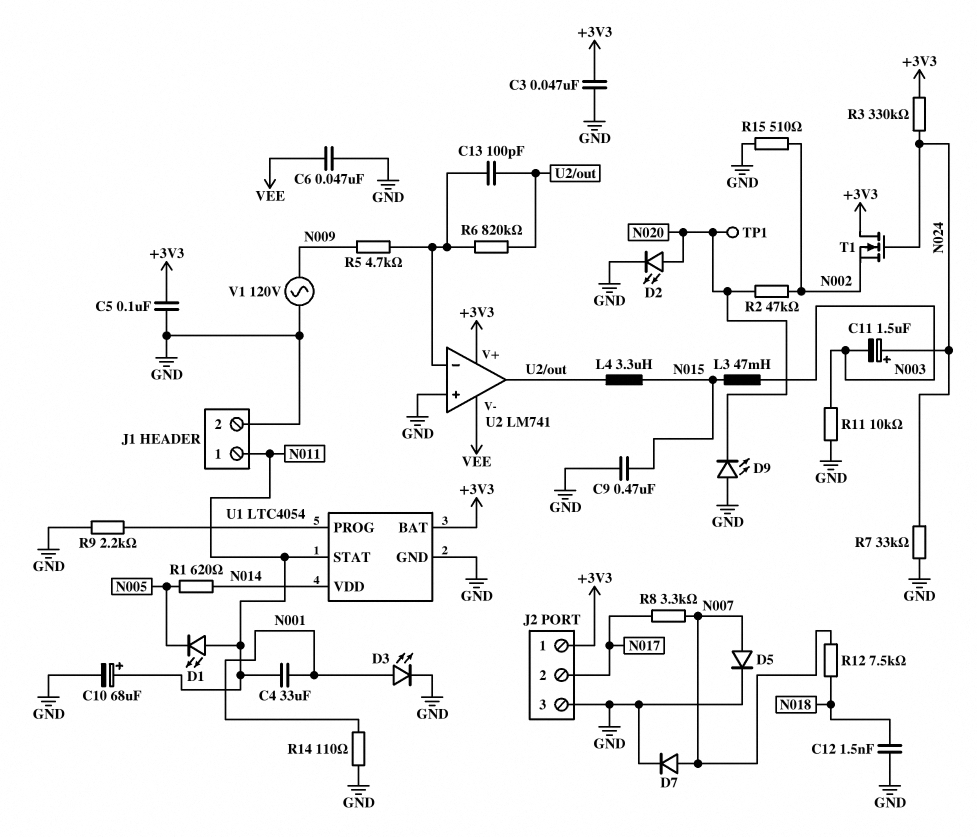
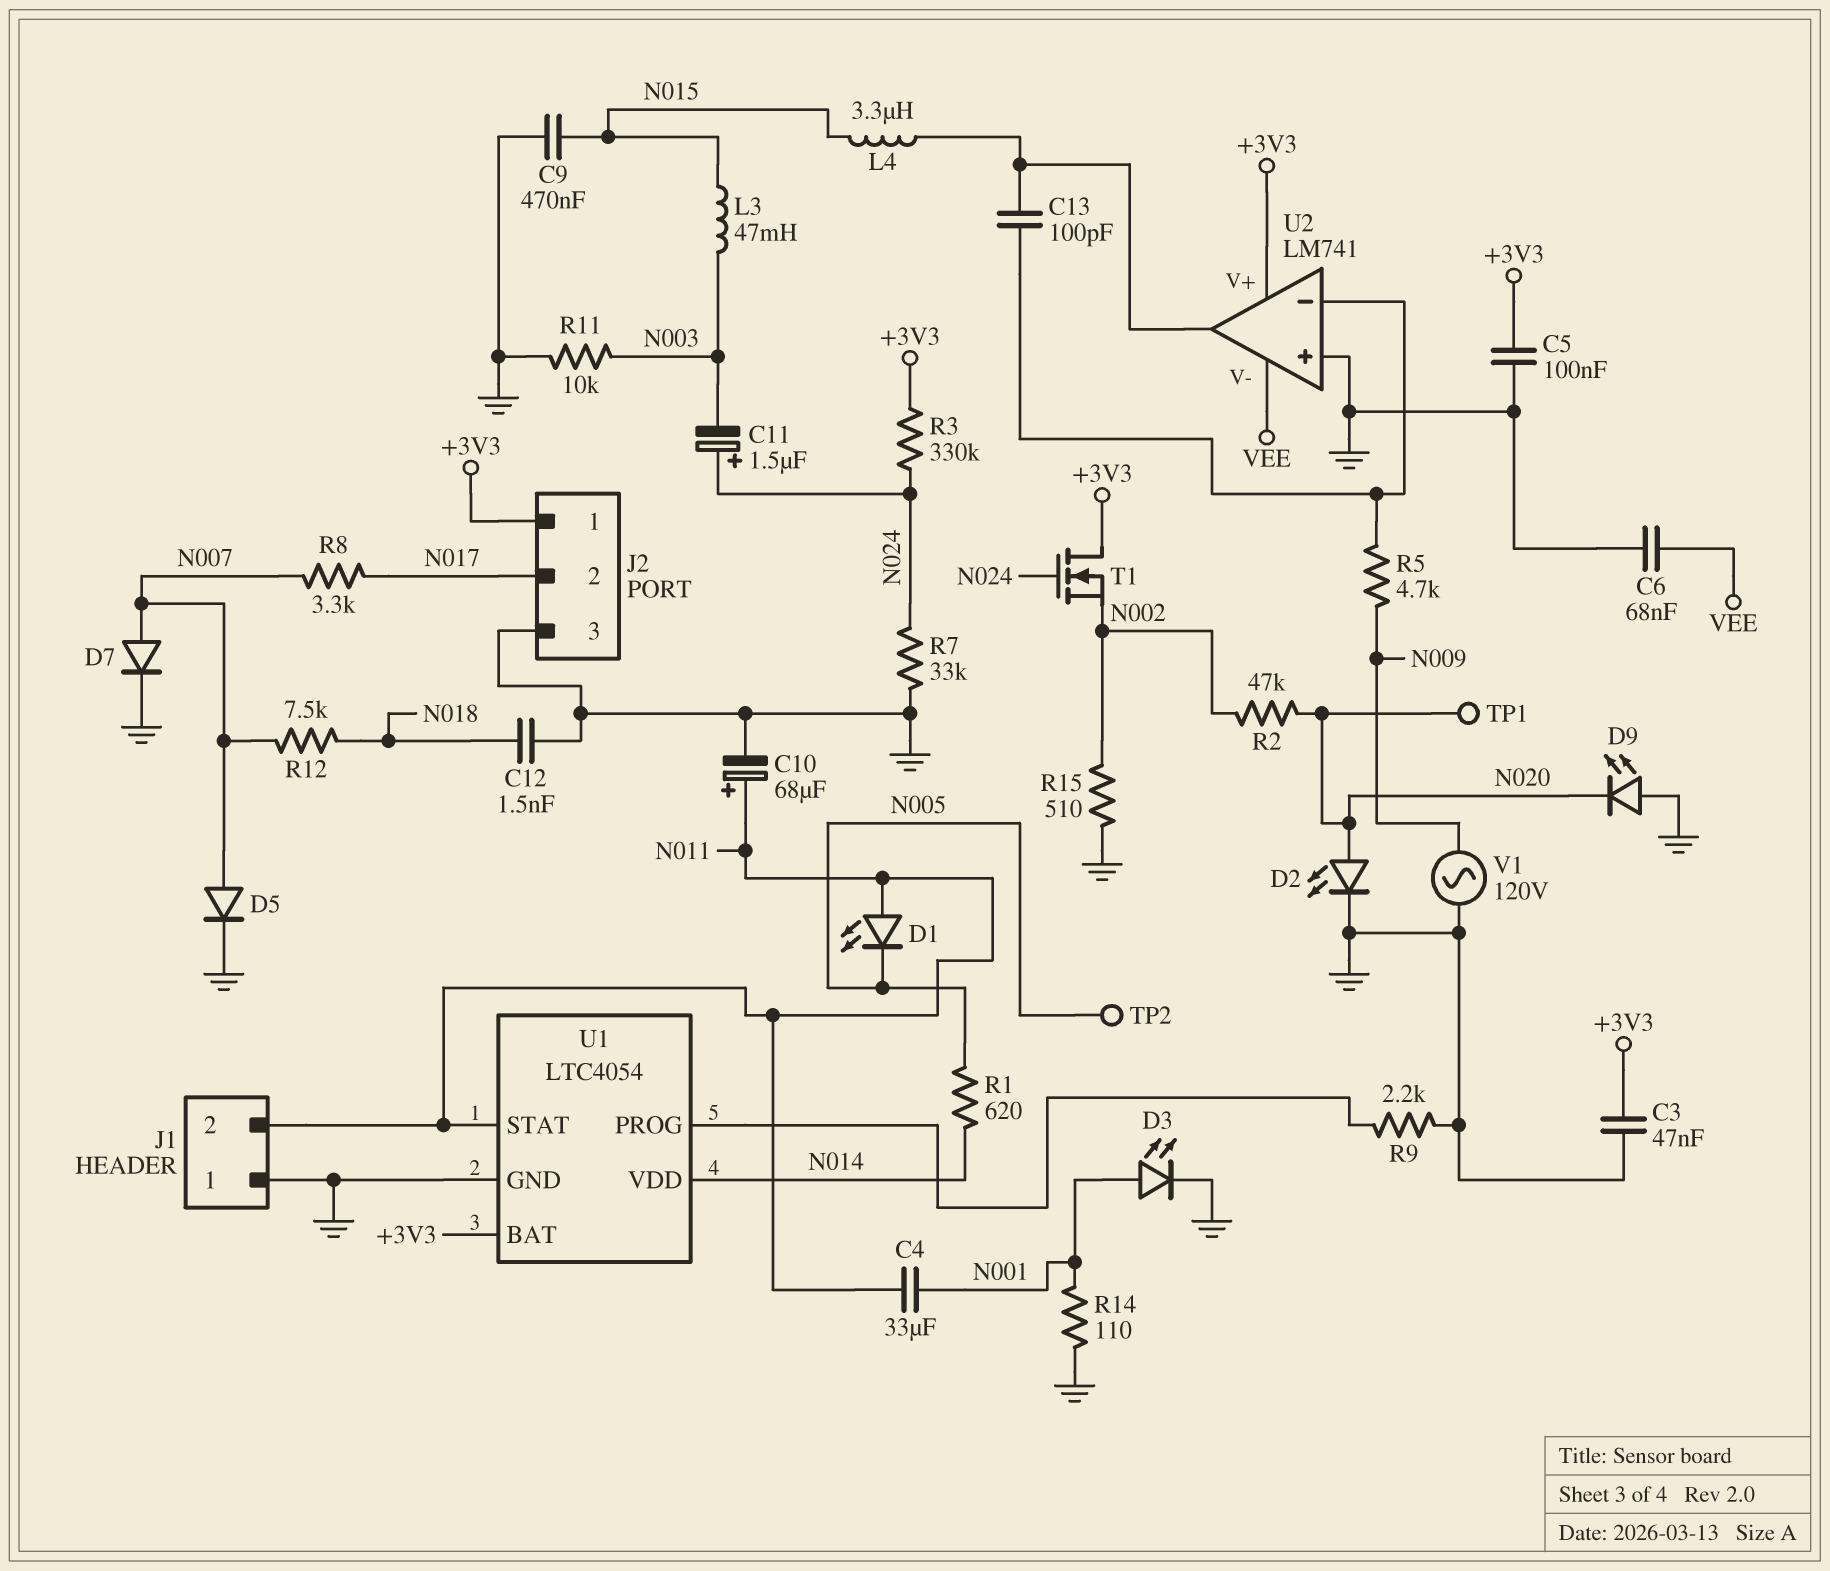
C6: 47nF (GND, VEE) -> 68nF (GND, VEE)
J1 pin 1: N011 -> GND
J1 pin 2: GND -> N011
R6: 820k (U2/in-, U2/out) -> none
TP2: none -> test point (N005)

